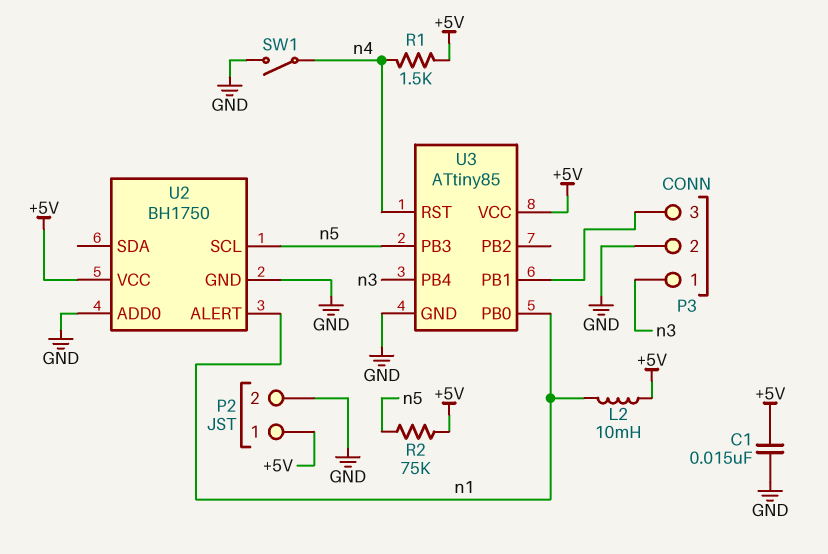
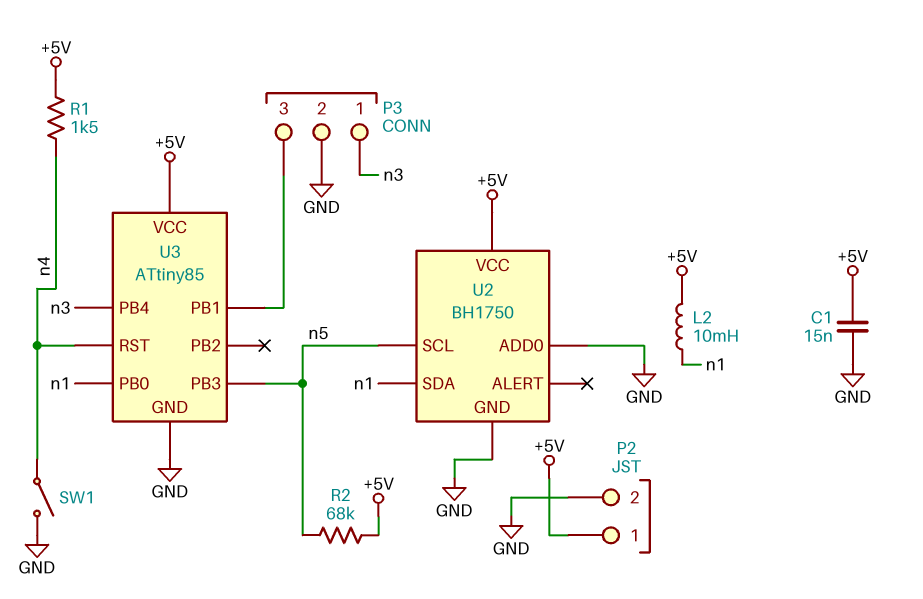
R2: 75k (+5V, n5) -> 68k (+5V, n5)
U2 pin ALERT: n1 -> none
U2 pin SDA: none -> n1

